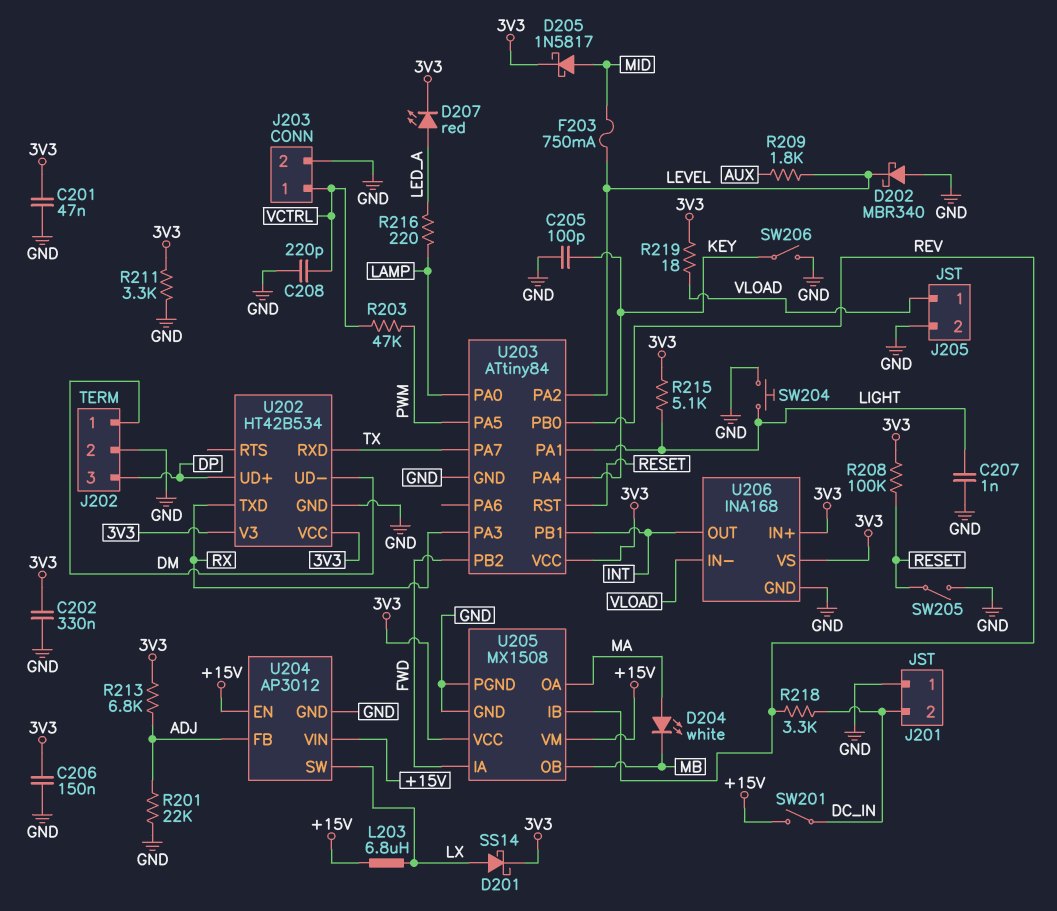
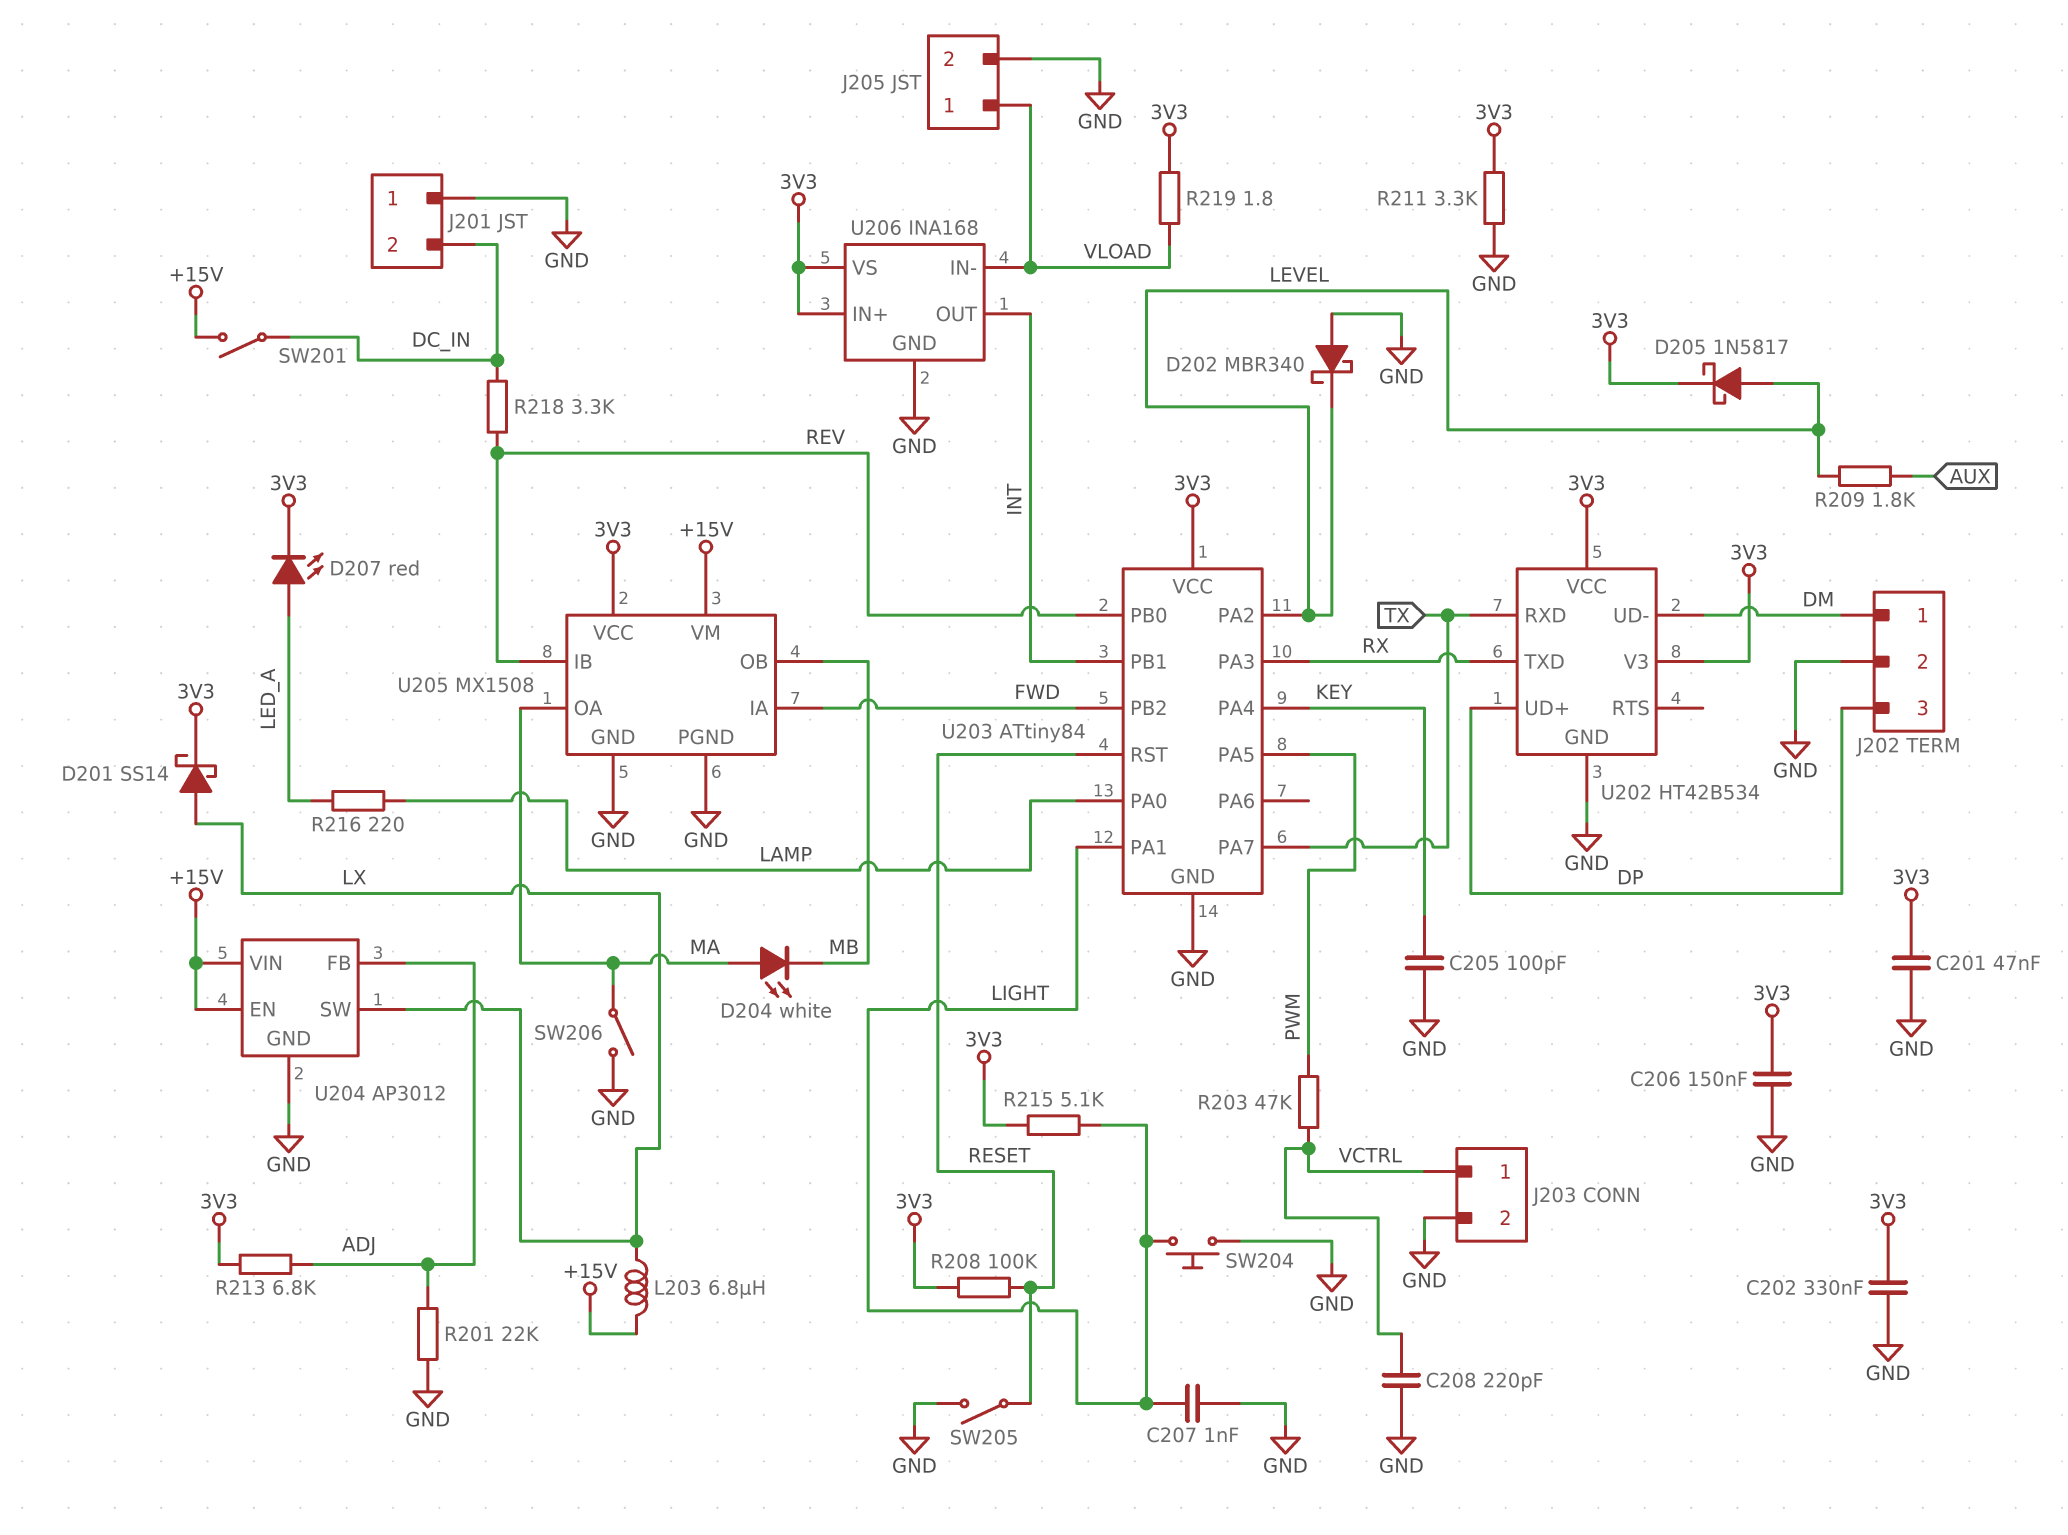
D205: schottky 1N5817 (A MID, K 3V3) -> schottky 1N5817 (A LEVEL, K 3V3)
F203: 750mA (LEVEL, MID) -> none
R219: 18 (3V3, VLOAD) -> 1.8 (3V3, VLOAD)
SW206: switch (GND, KEY) -> switch (GND, MA)

